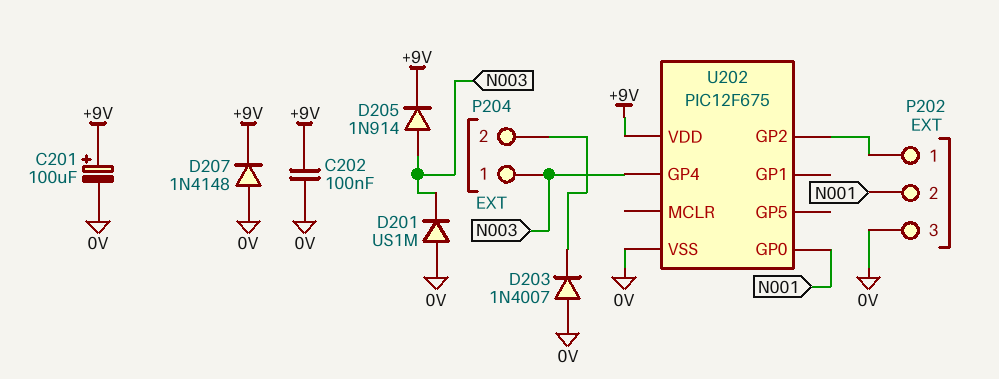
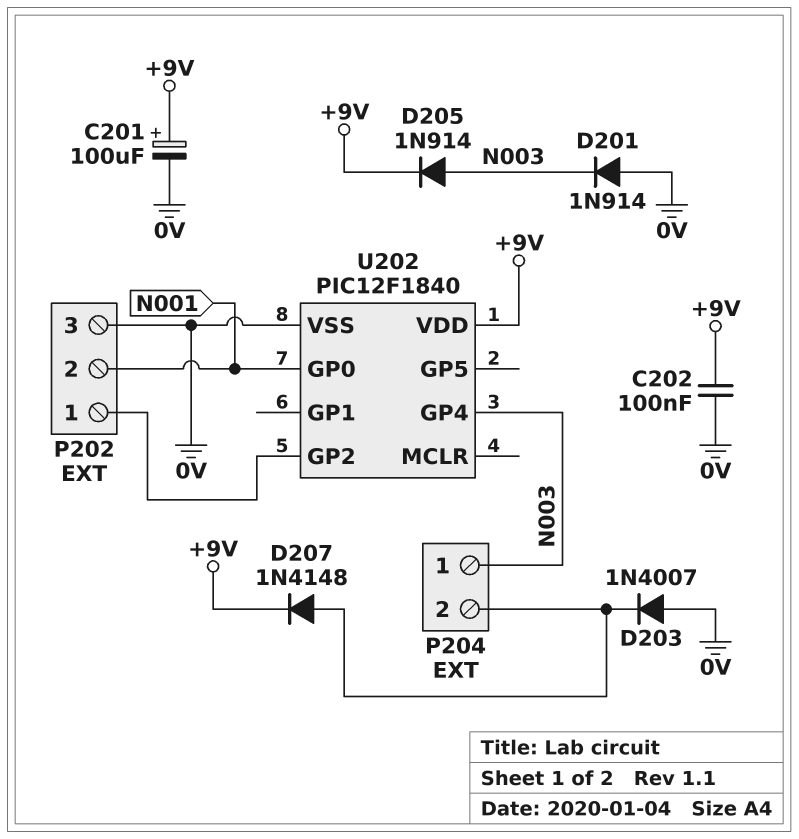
D201: diode US1M (A 0V, K N003) -> diode 1N914 (A 0V, K N003)
D207: diode 1N4148 (A 0V, K +9V) -> diode 1N4148 (A P204/2, K +9V)
U202: PIC12F675 -> PIC12F1840

